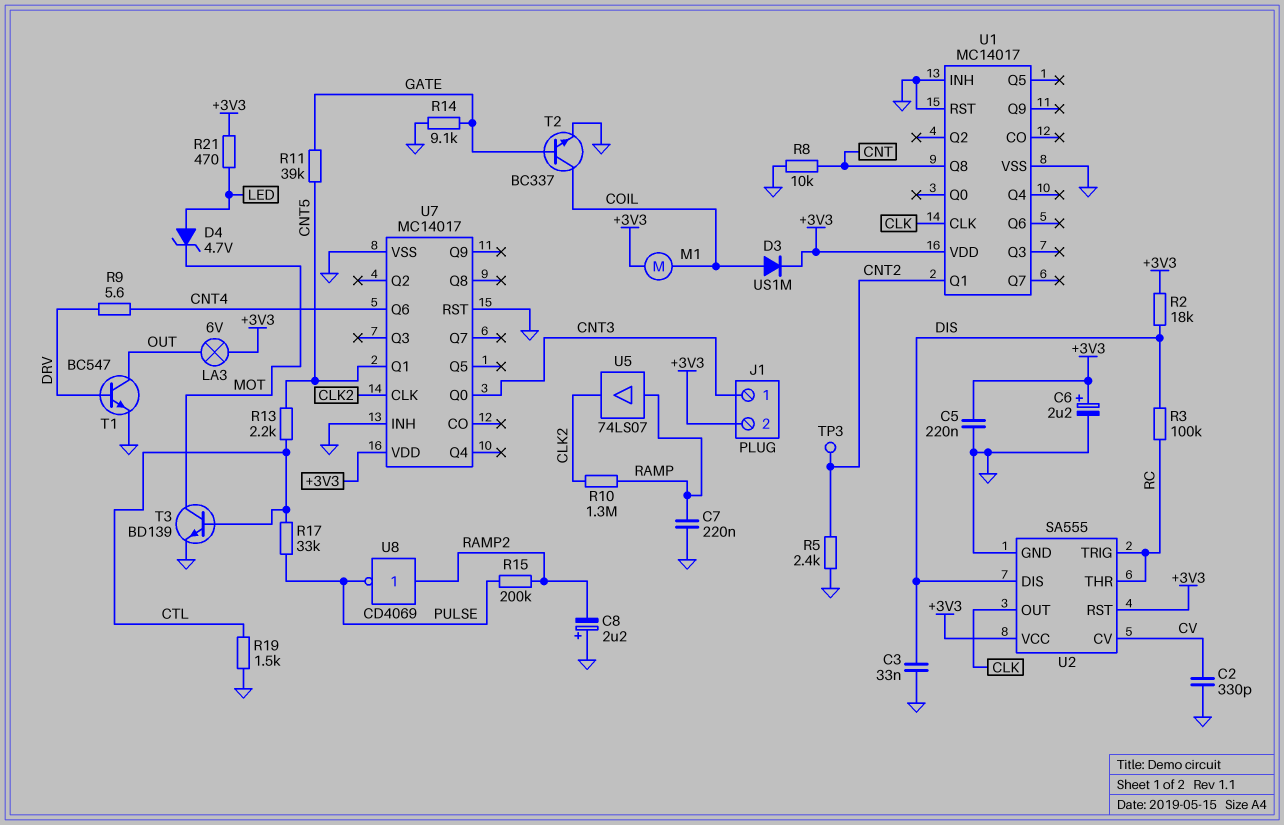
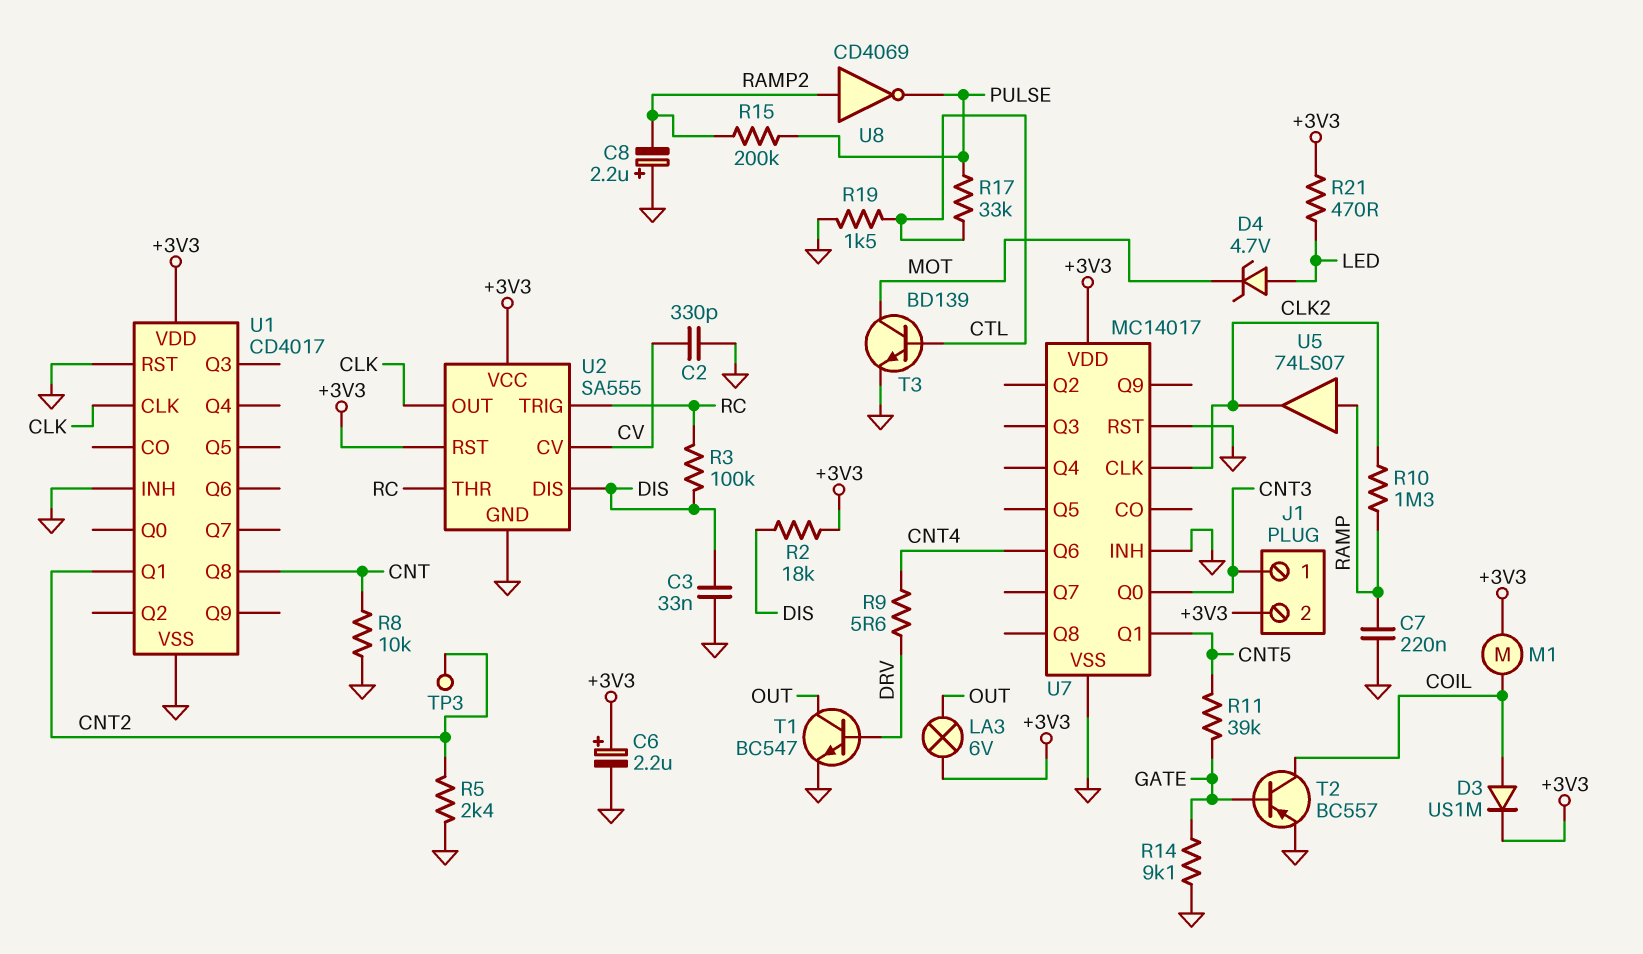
C5: 220nF (+3V3, GND) -> none
R13: 2.2k (CNT5, CTL) -> none
T2: NPN BC337 (B GATE, C COIL, E GND) -> PNP BC557 (B GATE, C COIL, E GND)
U1: MC14017 -> CD4017

